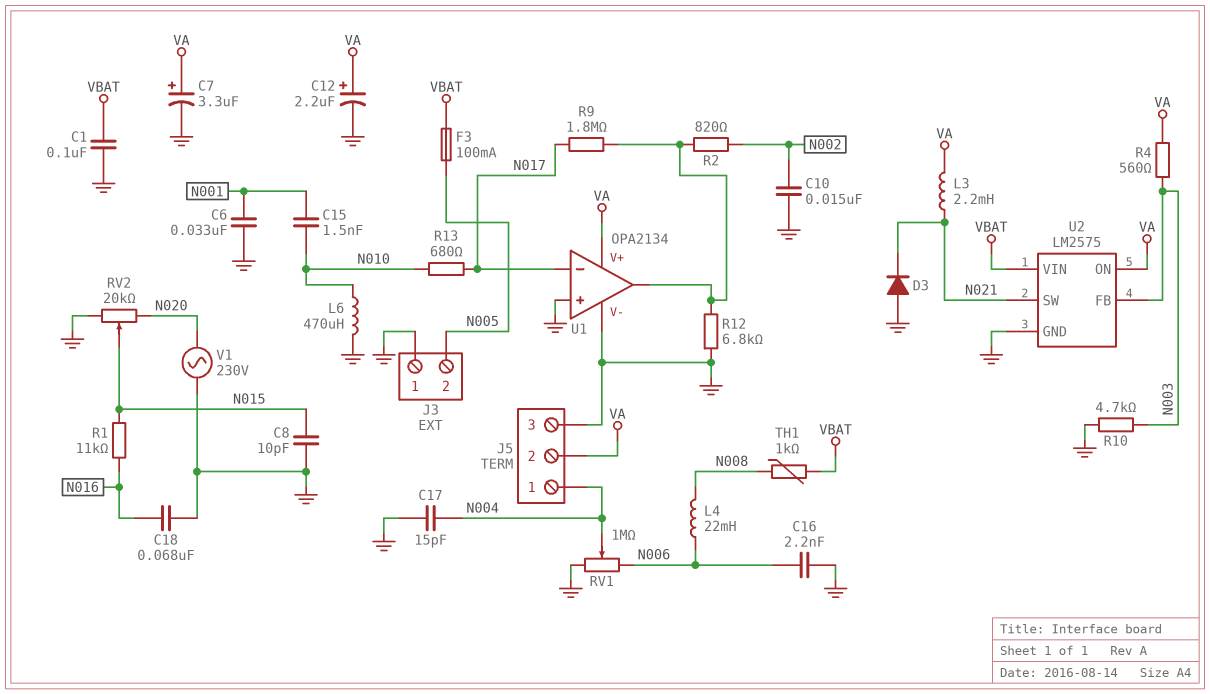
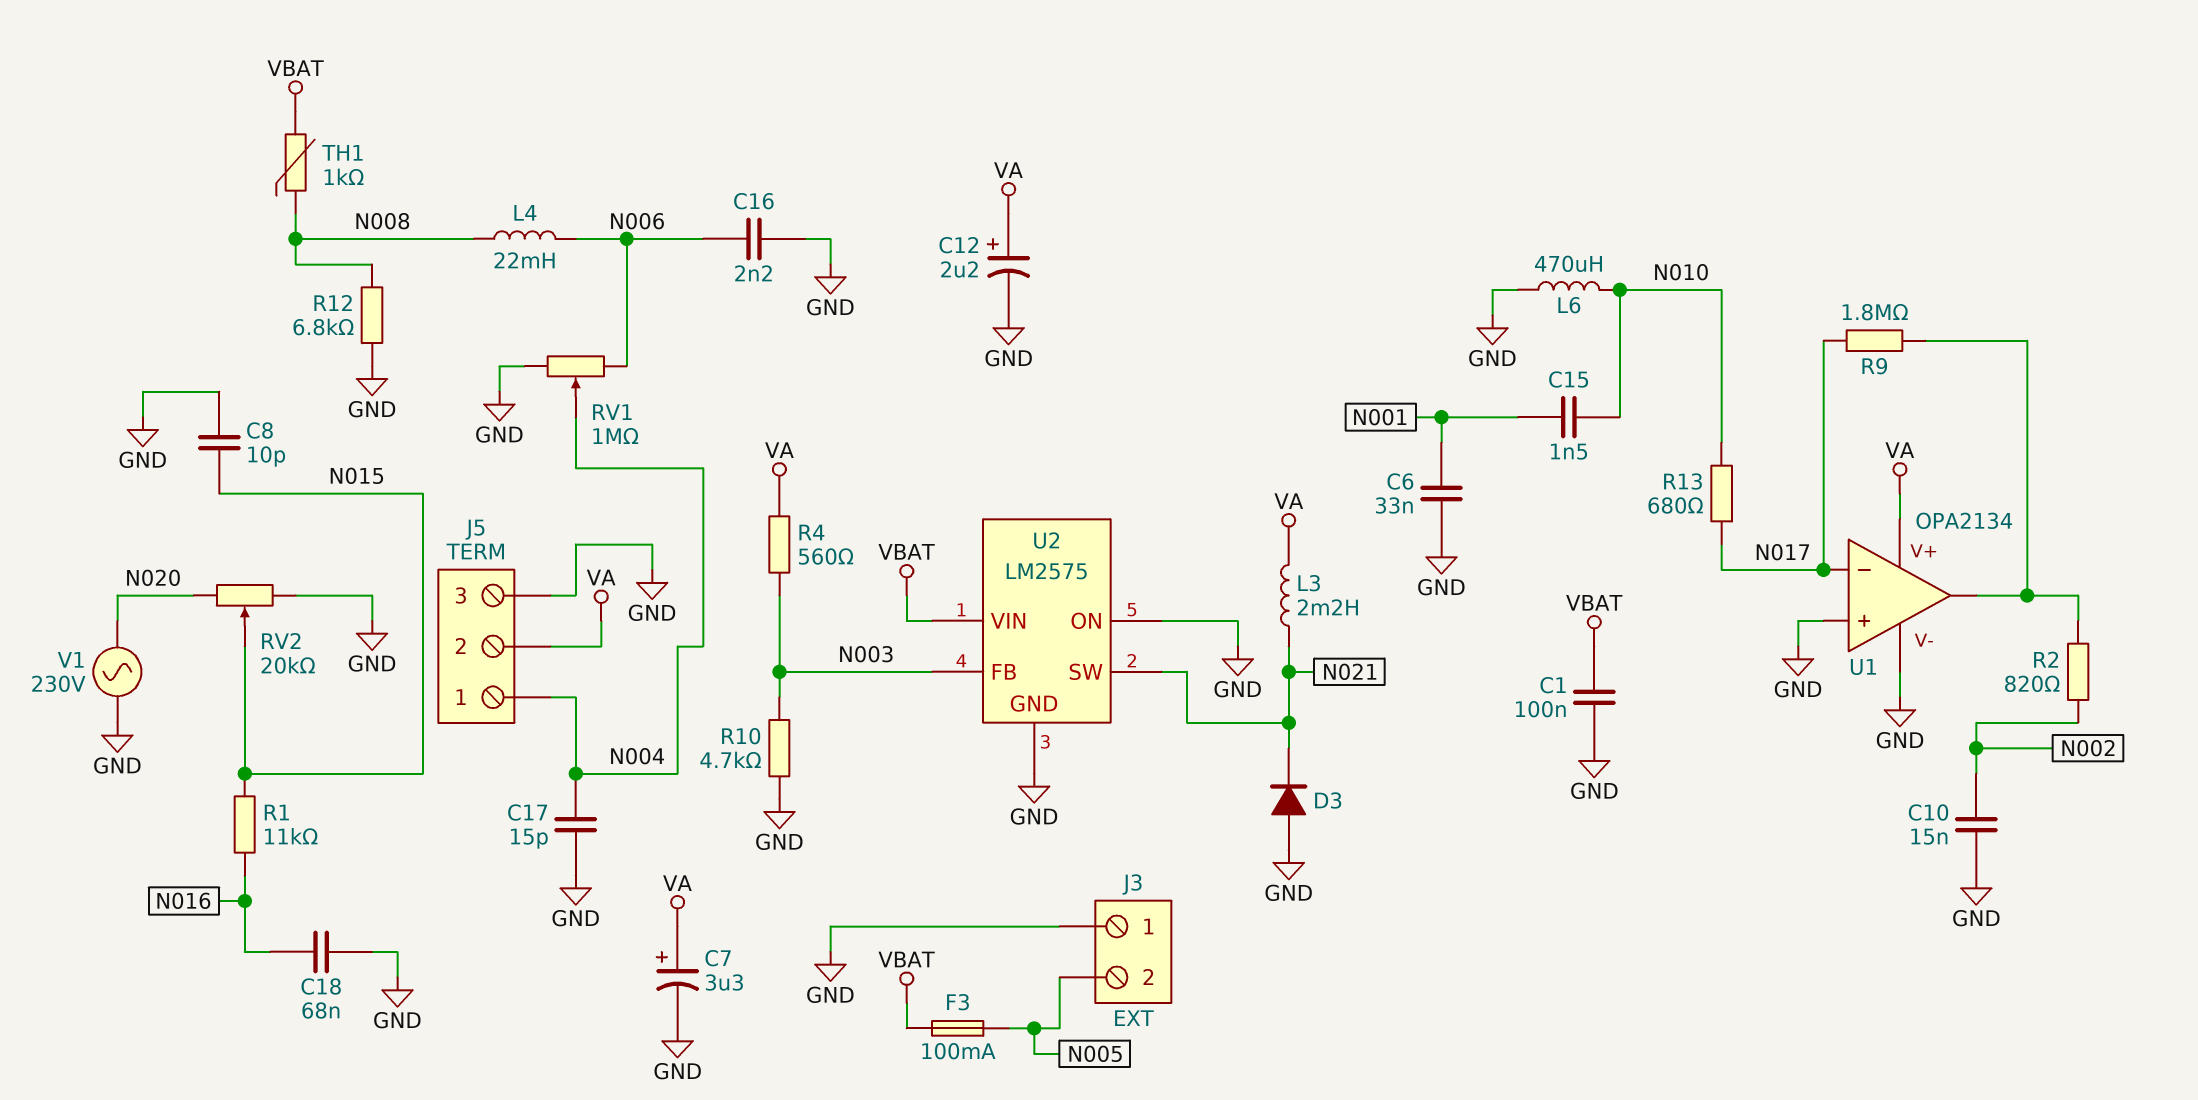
R12: 6.8k (GND, U1/out) -> 6.8k (GND, N008)
U2 pin ON: VA -> GND

